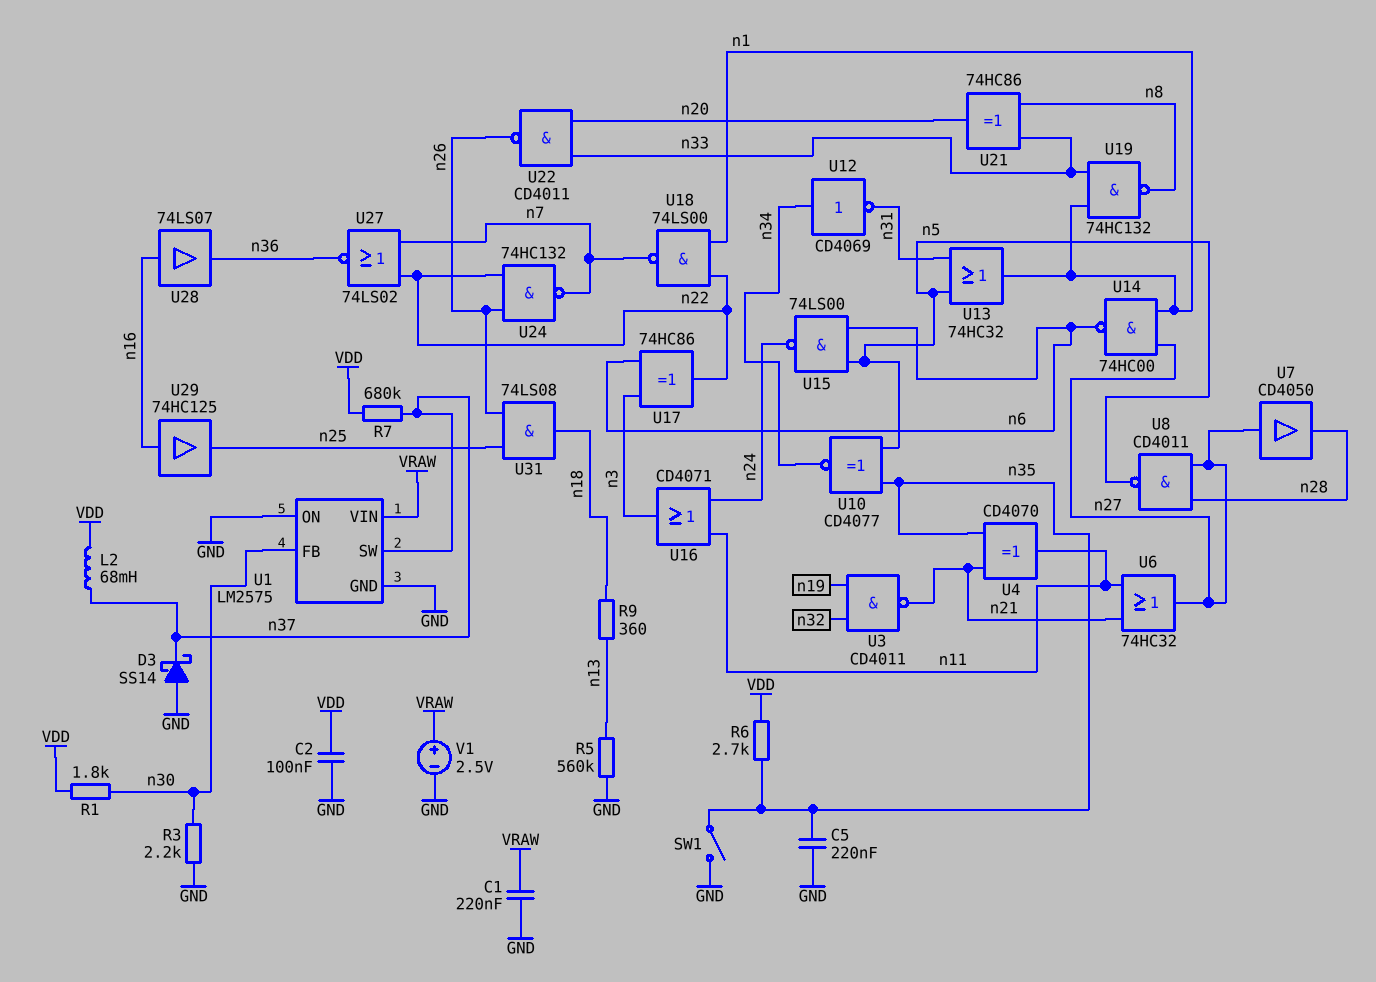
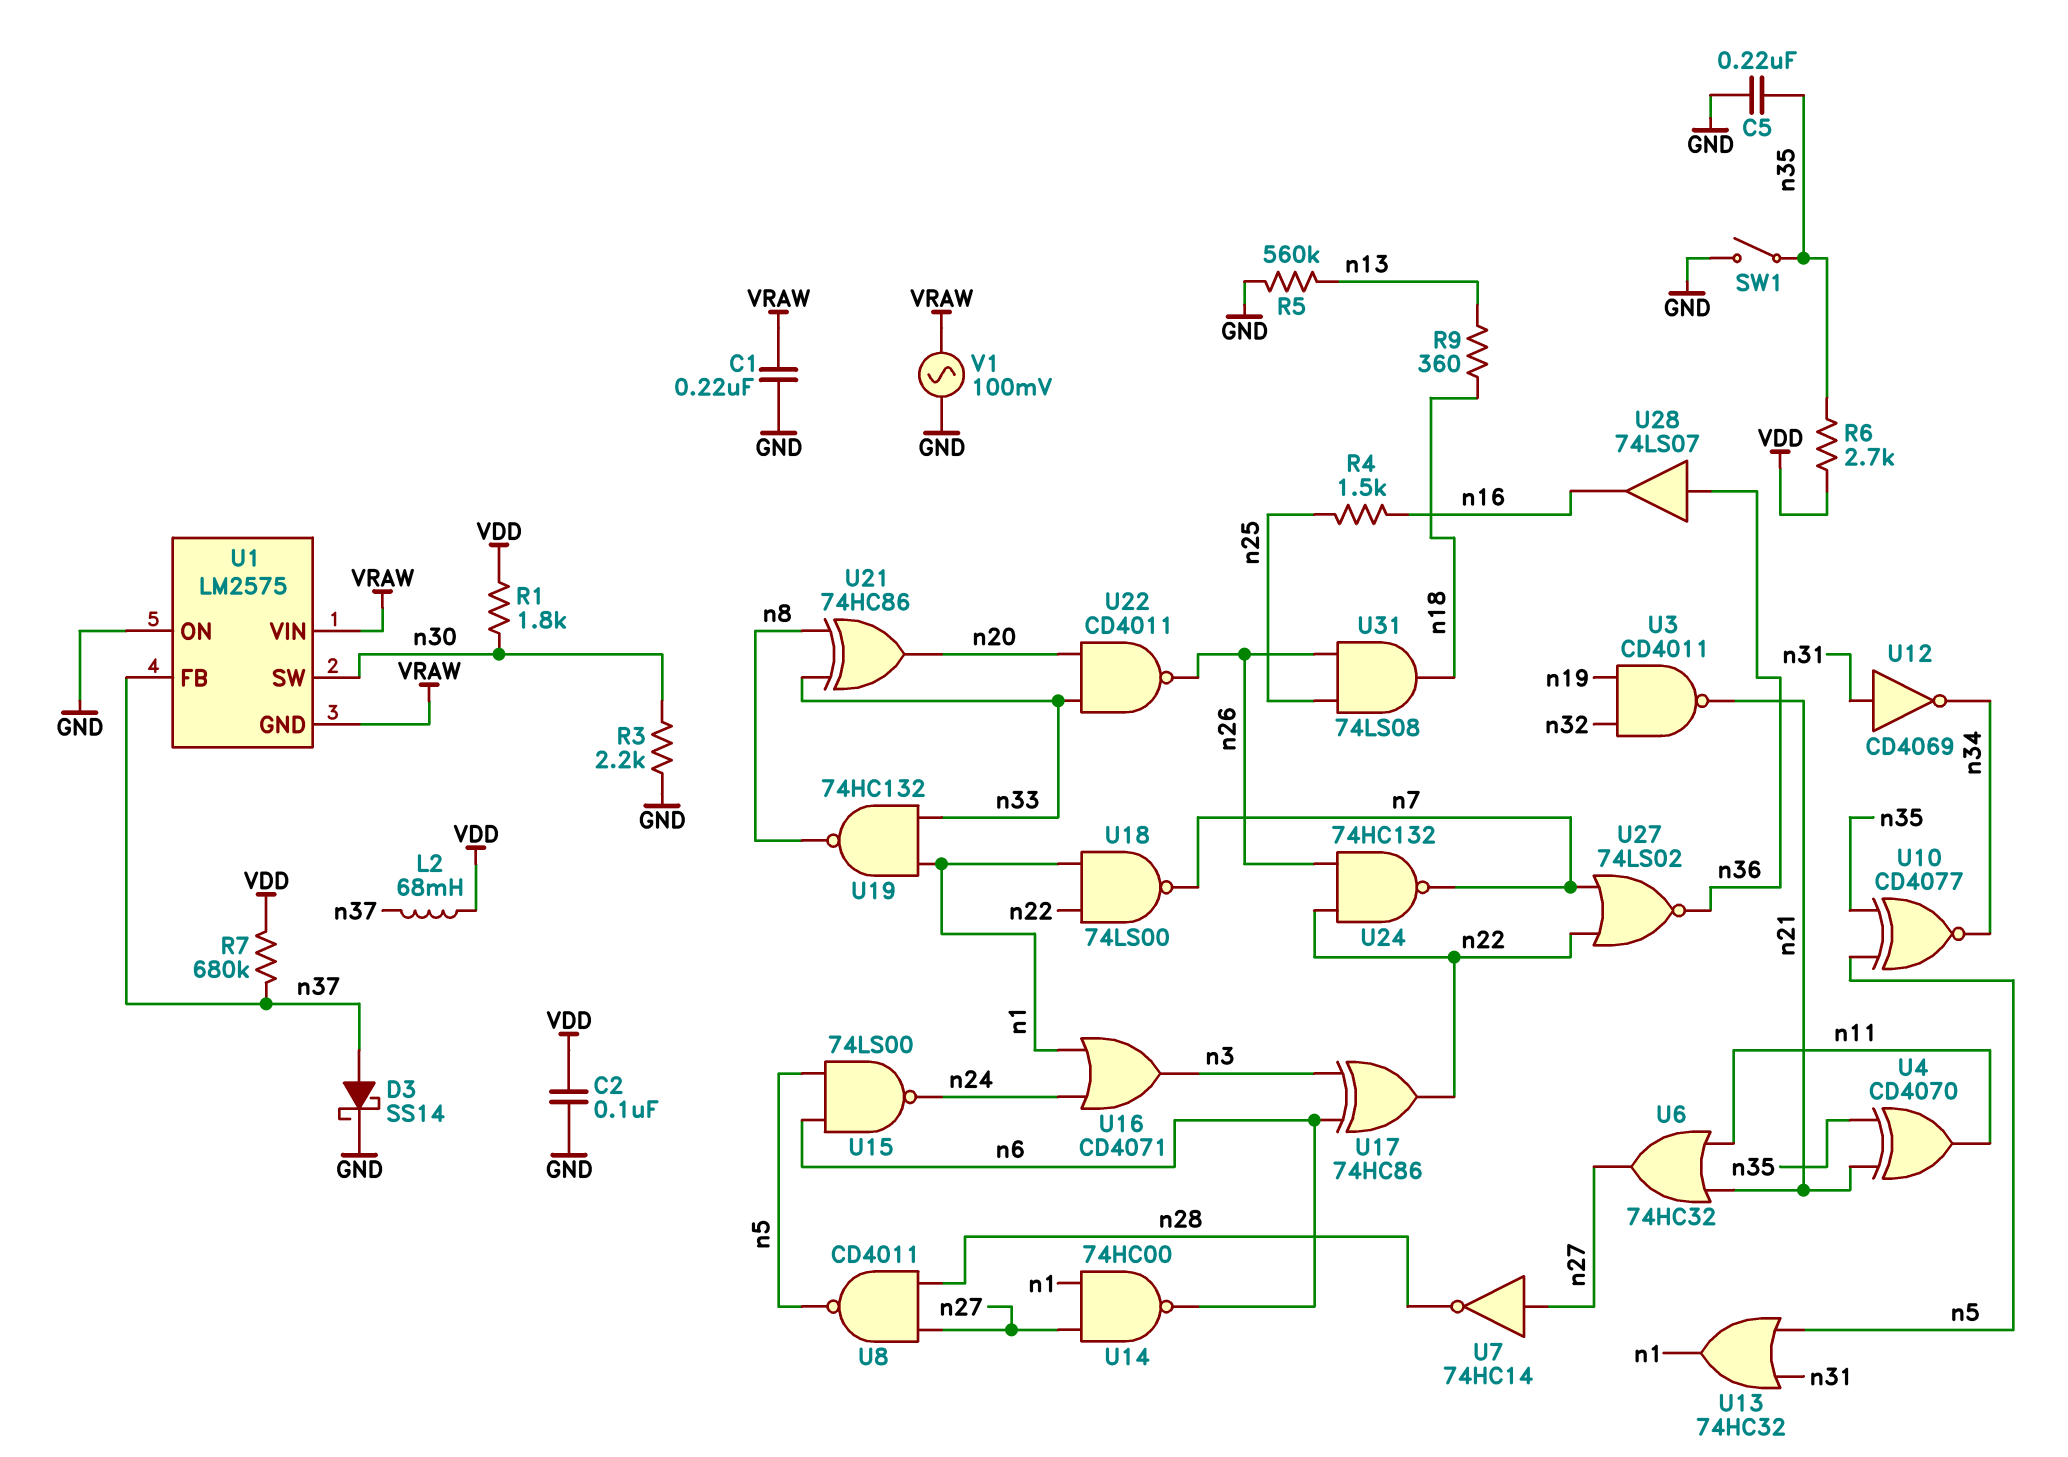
D3: schottky SS14 (A GND, K n37) -> schottky SS14 (A n37, K GND)
R4: none -> 1.5k (n16, n25)
U1 pin FB: n30 -> n37
U1 pin GND: GND -> VRAW
U1 pin SW: n37 -> n30
U7: buffer CD4050 (in n27, out n28) -> NOT 74HC14 (in n27, out n28)
U12: NOT CD4069 (in n34, out n31) -> NOT CD4069 (in n31, out n34)
U16: OR CD4071 (in n11, in n24, out n3) -> OR CD4071 (in n1, in n24, out n3)
U28: buffer 74LS07 (in n16, out n36) -> buffer 74LS07 (in n36, out n16)
U29: buffer 74HC125 (in n16, out n25) -> none
V1: 2.5V (plus VRAW, minus GND) -> AC 100mV (GND, VRAW)

